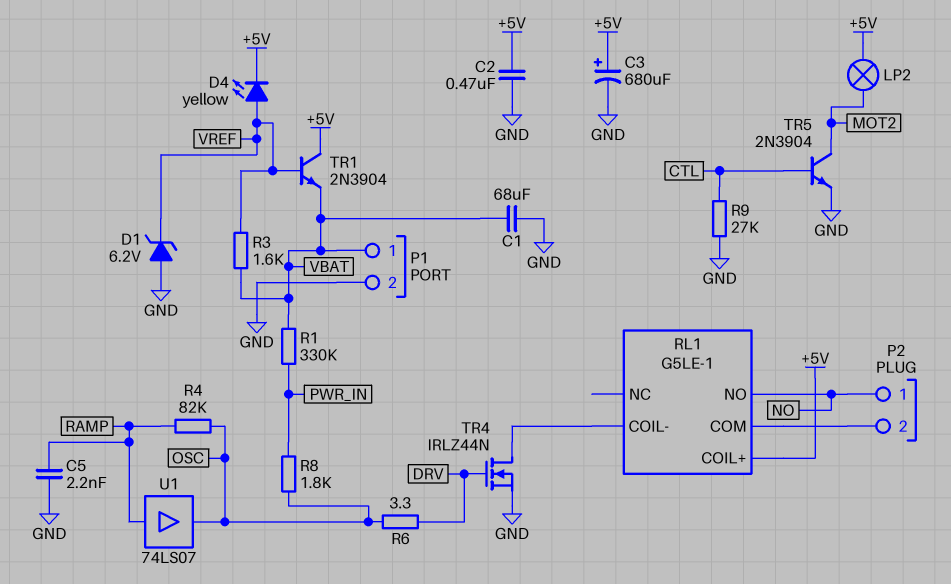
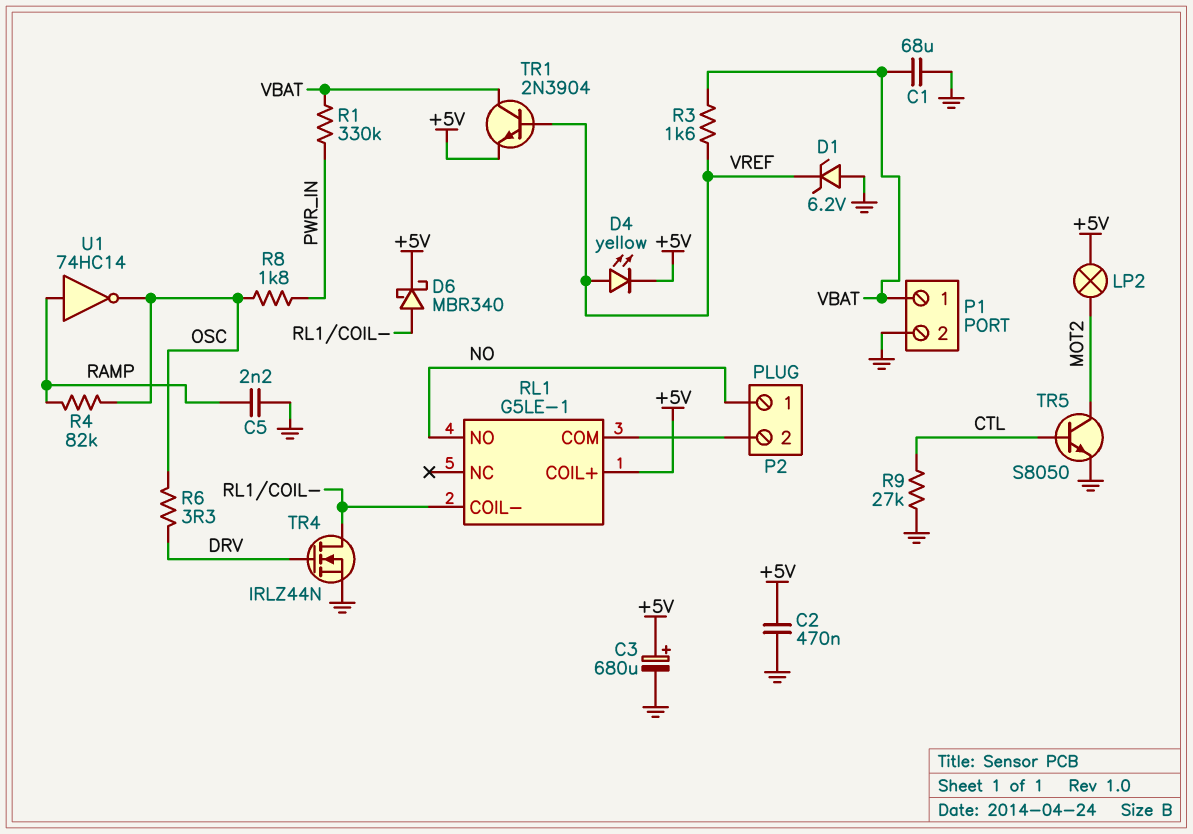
D6: none -> schottky MBR340 (A RL1/COIL-, K +5V)
TR1: NPN 2N3904 (B VREF, C +5V, E VBAT) -> NPN 2N3904 (B VREF, C VBAT, E +5V)
TR5: NPN 2N3904 (B CTL, C MOT2, E GND) -> NPN S8050 (B CTL, C MOT2, E GND)
U1: buffer 74LS07 (in RAMP, out OSC) -> NOT 74HC14 (in RAMP, out OSC)

